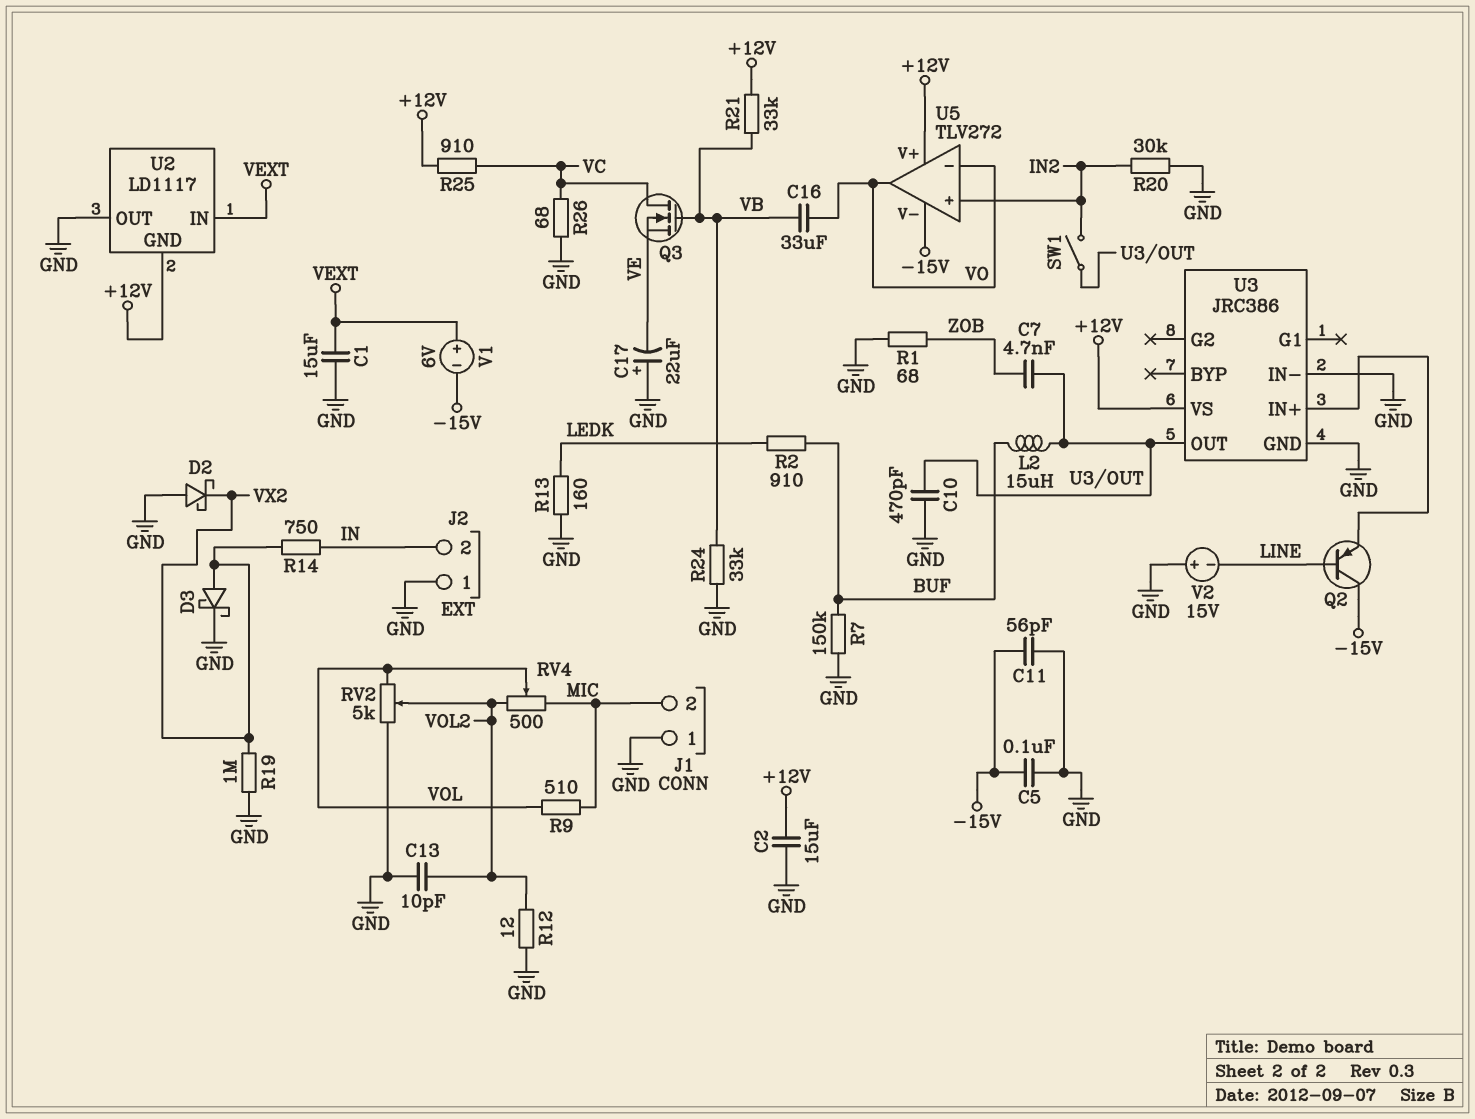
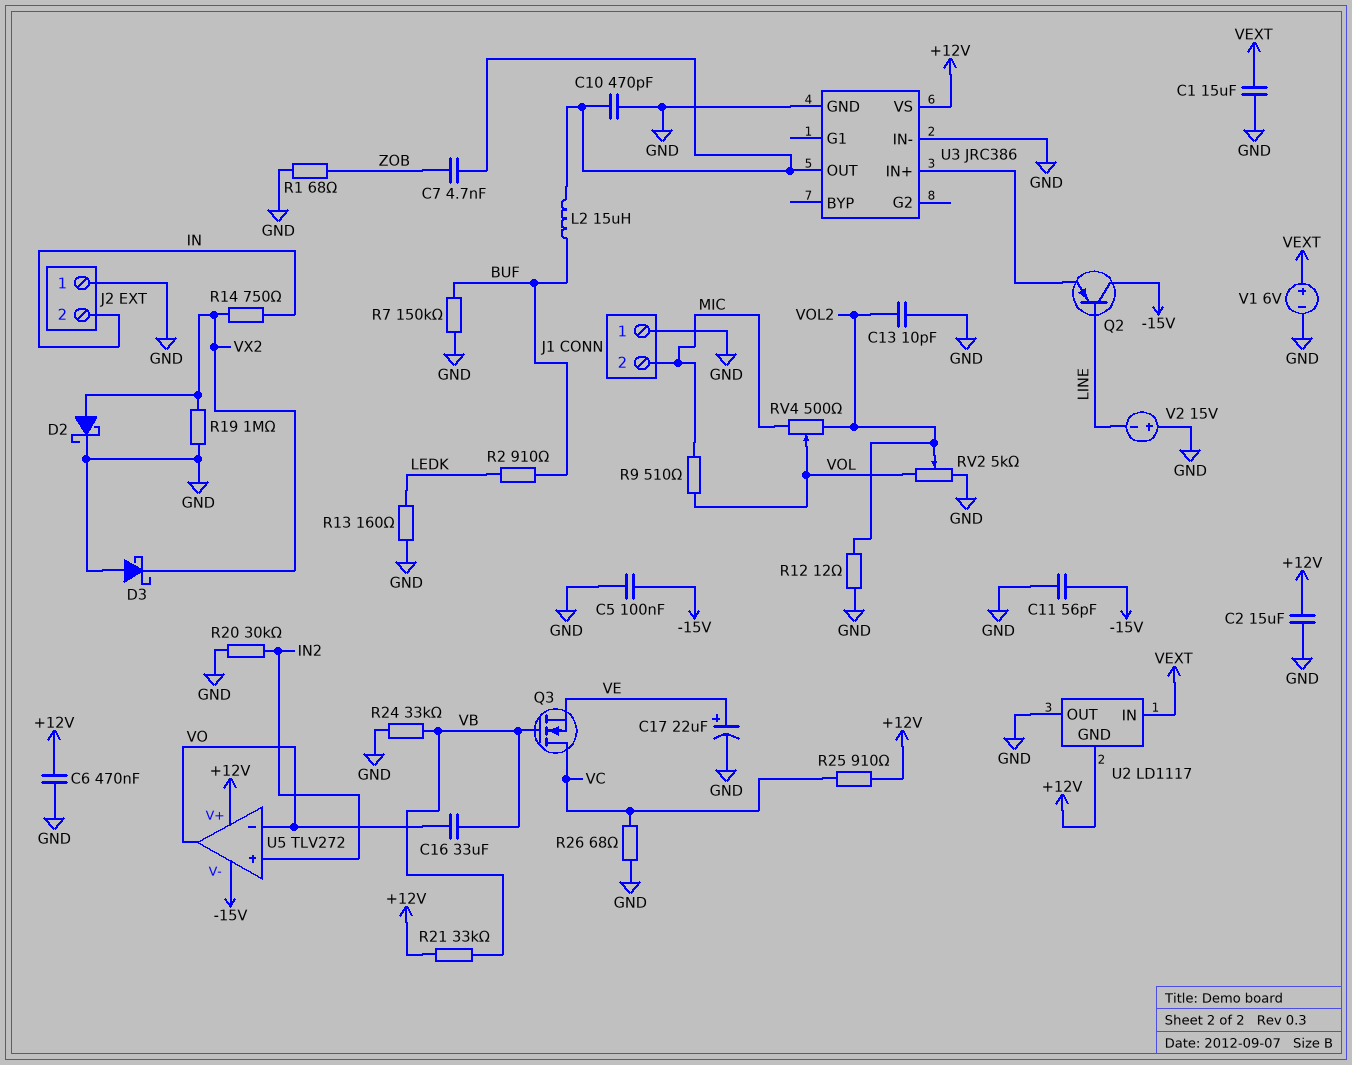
C6: none -> 470nF (+12V, GND)
C17: 22uF (plus GND, minus VE) -> 22uF (plus VE, minus GND)
D2: schottky (A GND, K VX2) -> schottky (A VX2, K GND)
D3: schottky (A VX2, K GND) -> schottky (A GND, K VX2)
SW1: switch (IN2, U3/OUT) -> none
V1: 6V (plus VEXT, minus -15V) -> 6V (plus VEXT, minus GND)

